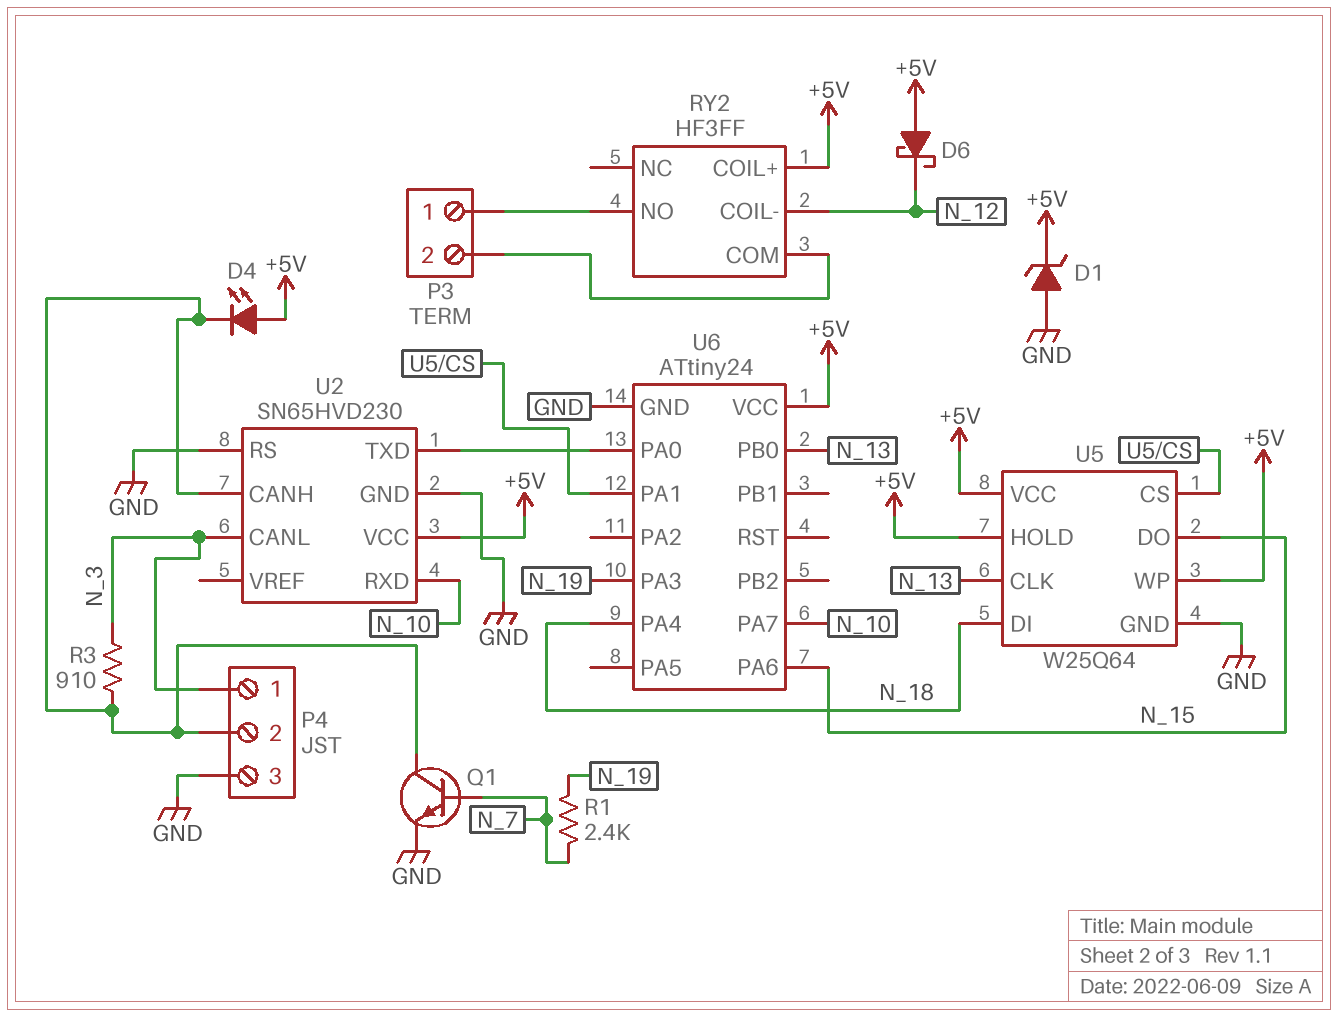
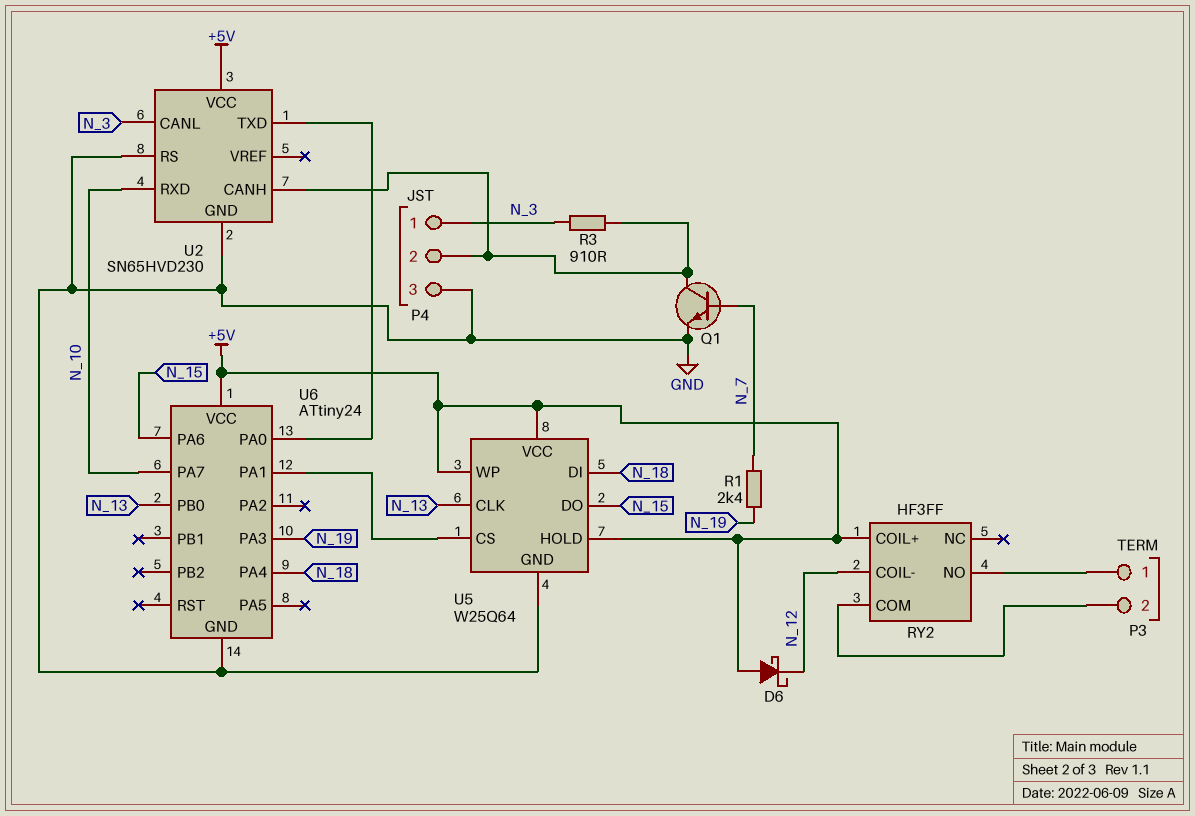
D1: zener (A GND, K +5V) -> none
D4: LED (A +5V, K P4/2) -> none

